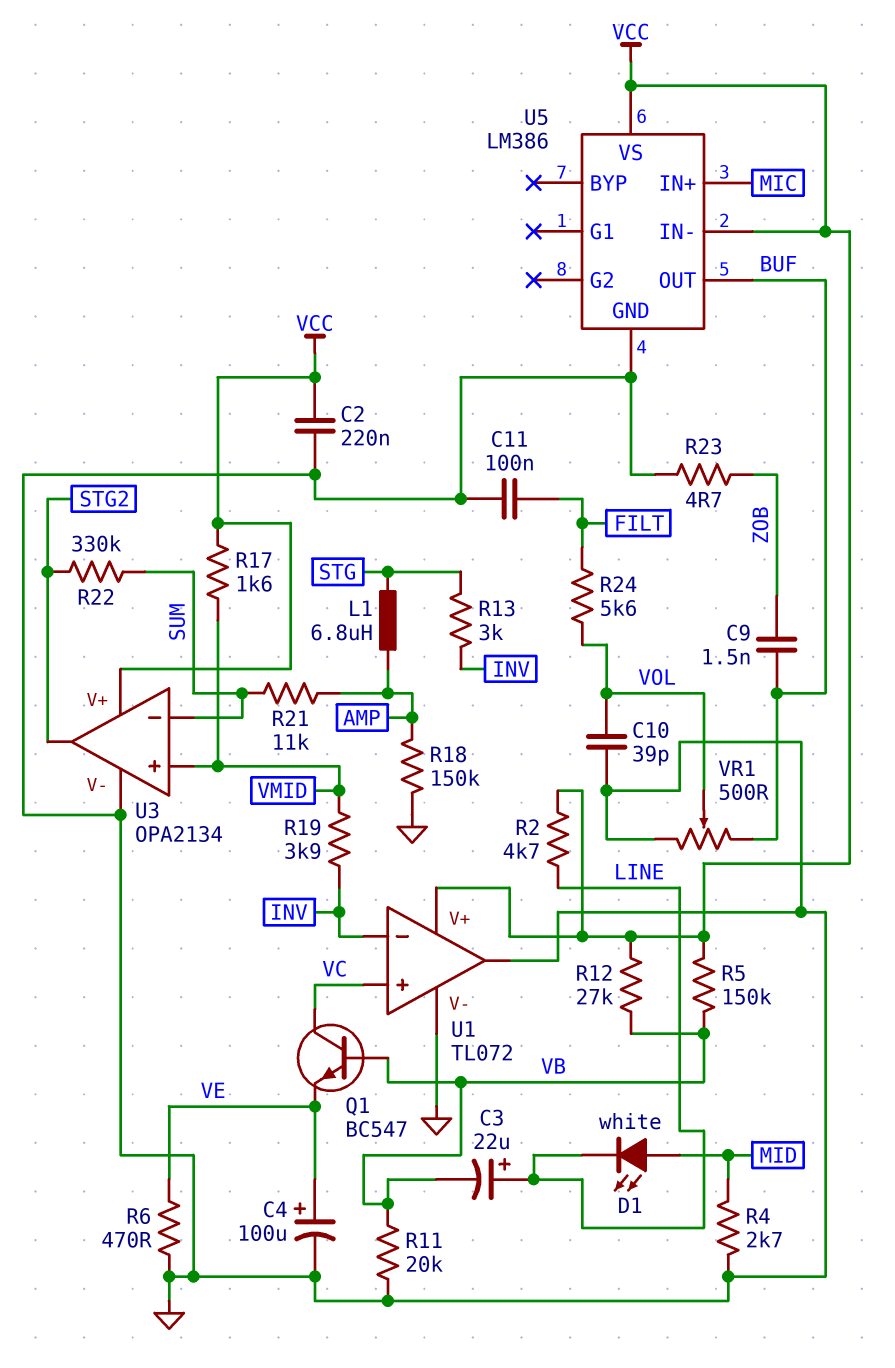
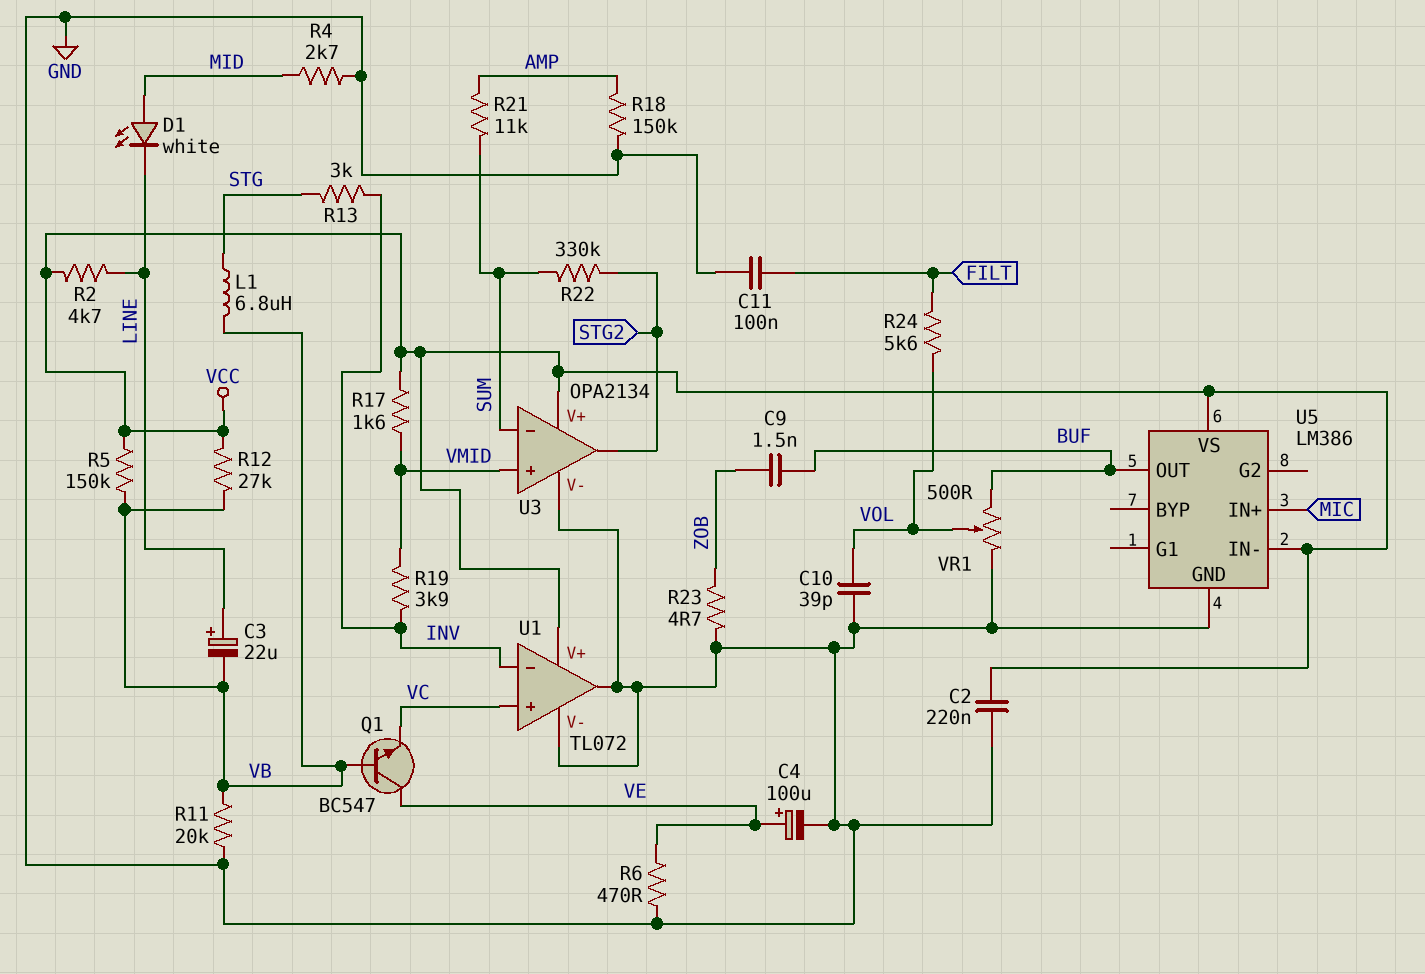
L1: 6.8uH (AMP, STG) -> 6.8uH (STG, VB)
Q1: NPN BC547 (B VB, C VC, E VE) -> NPN BC547 (B VB, C VE, E VC)

